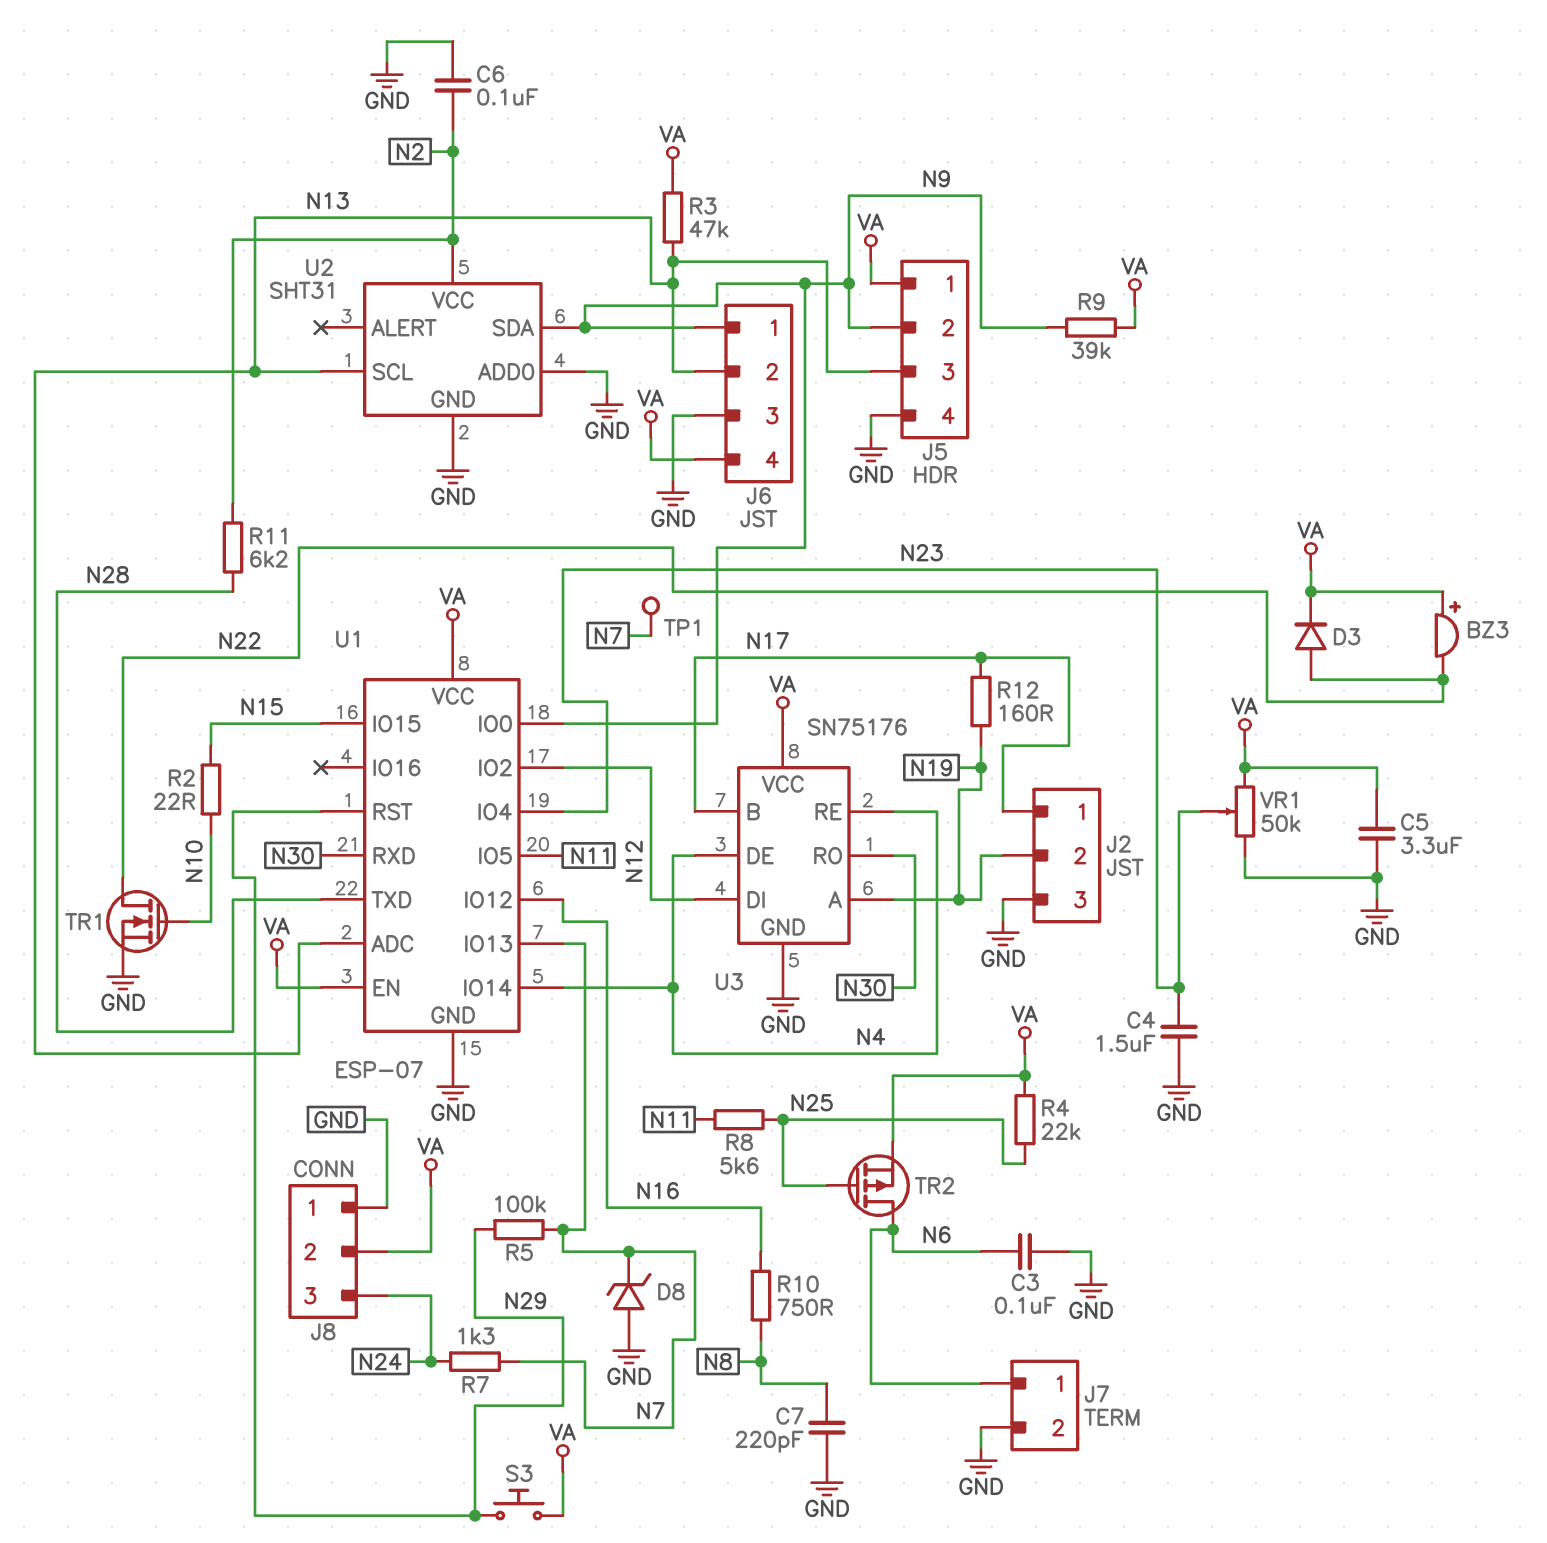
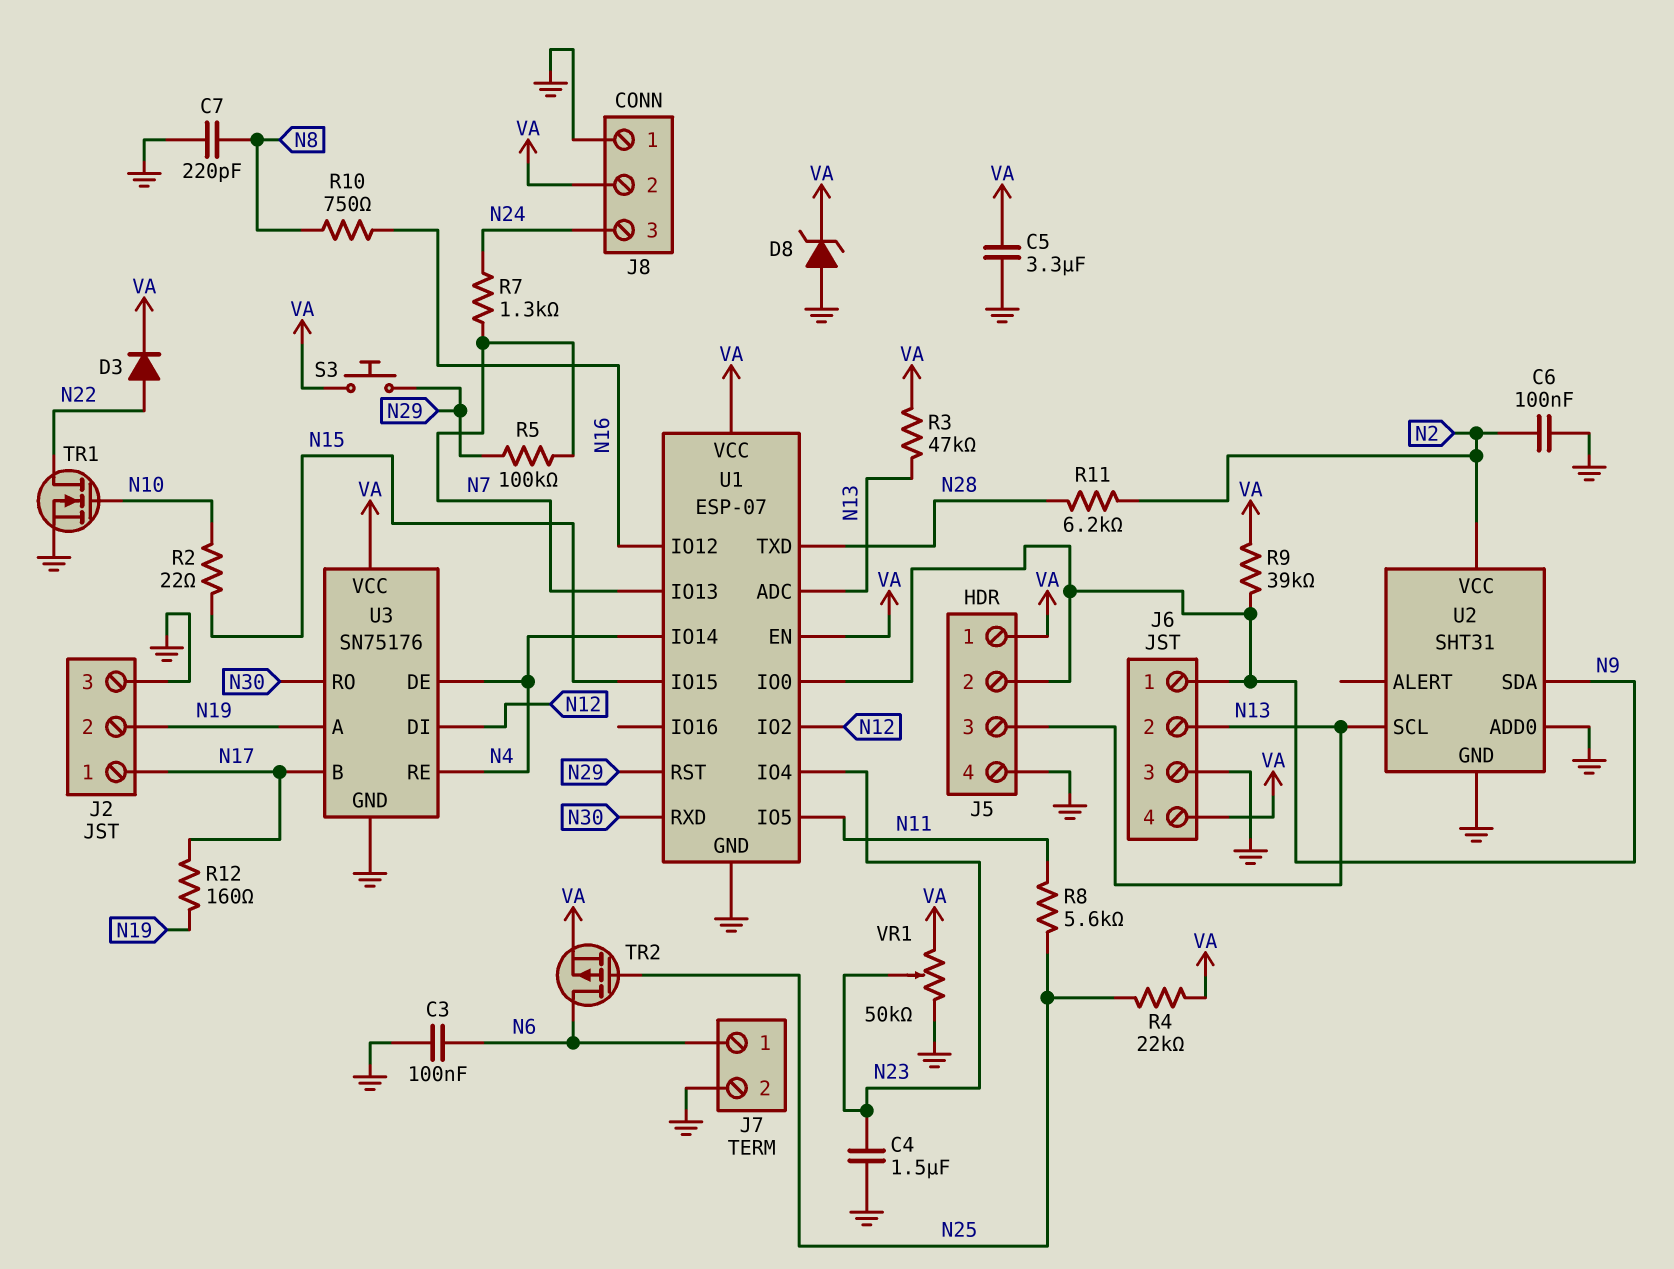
BZ3: buzzer (plus VA, minus N22) -> none
D8: zener (A GND, K N7) -> zener (A GND, K VA)
TP1: test point (N7) -> none

